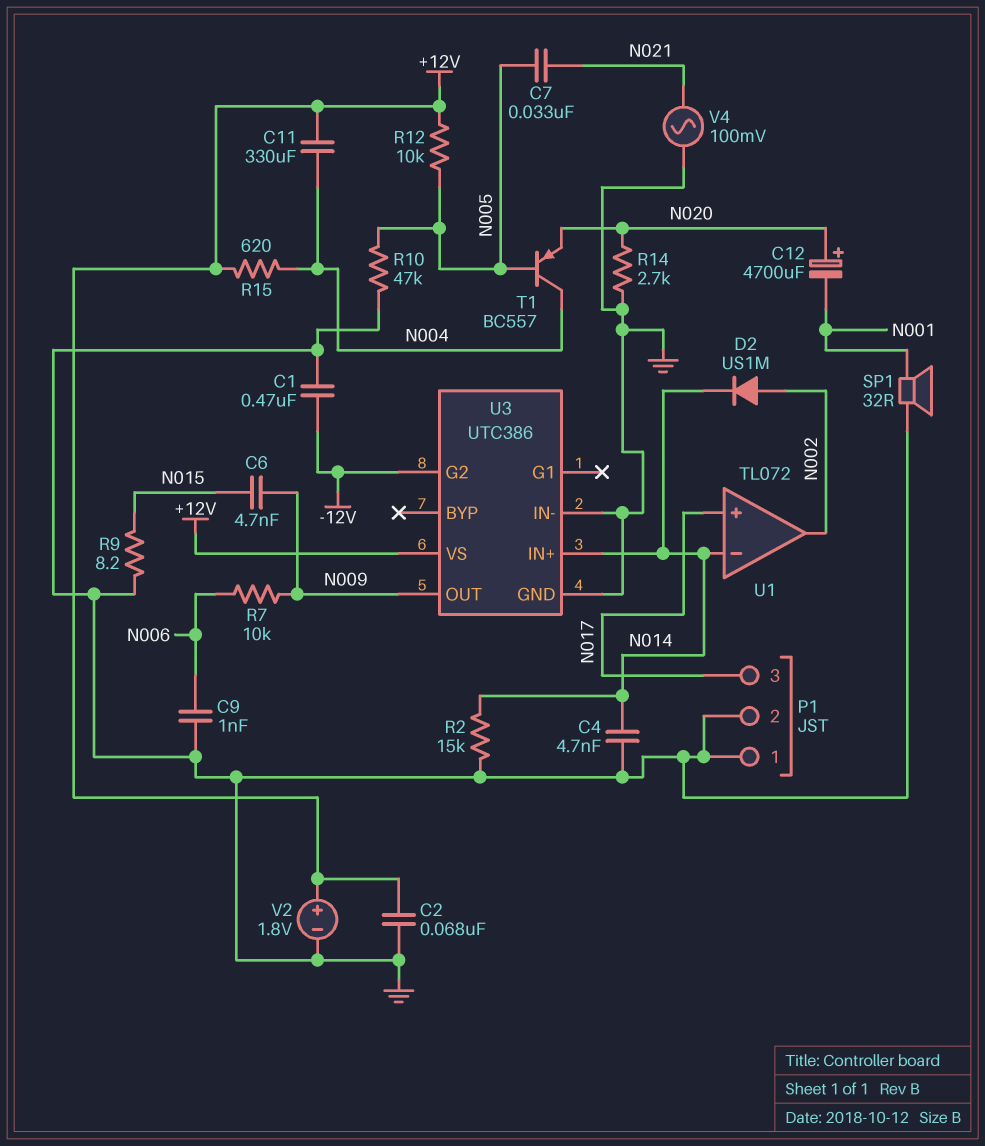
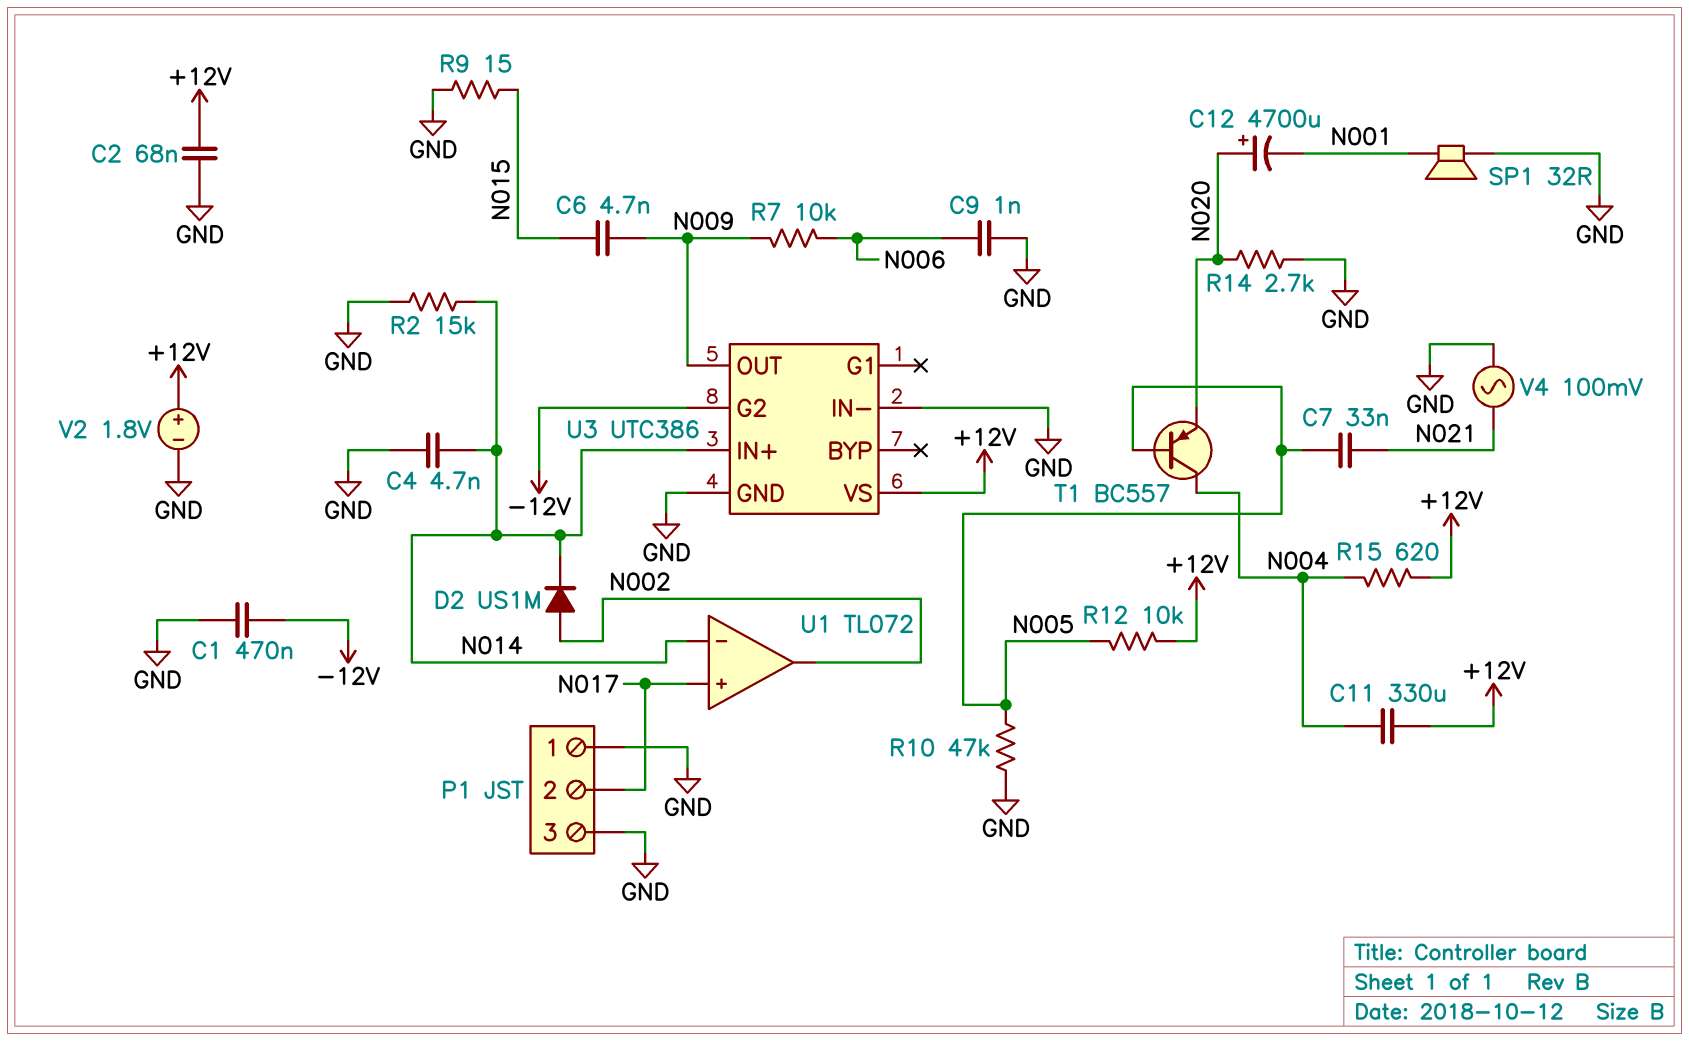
P1 pin 2: GND -> N017
P1 pin 3: N017 -> GND
R9: 8.2 (GND, N015) -> 15 (GND, N015)

